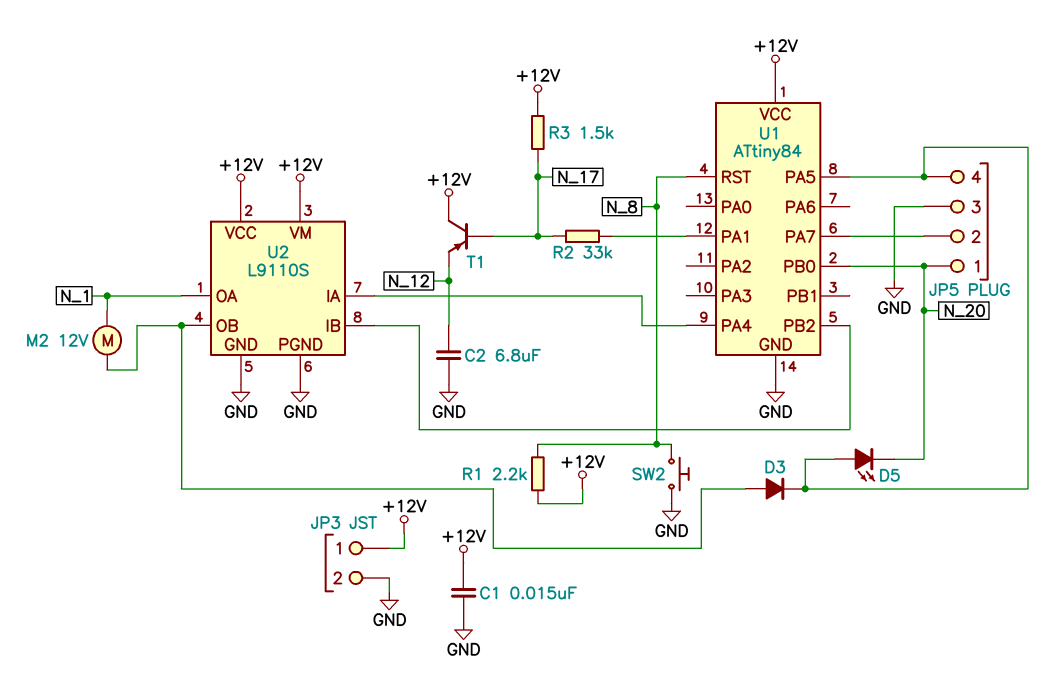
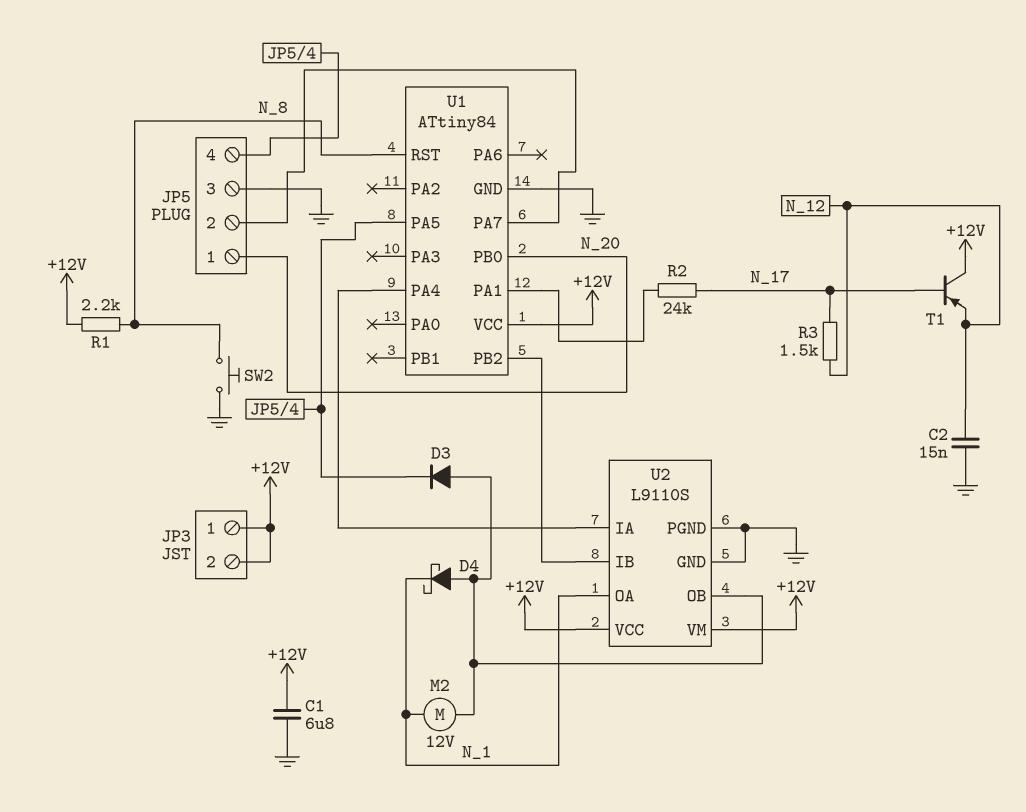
C1: 15nF (+12V, GND) -> 6.8uF (+12V, GND)
C2: 6.8uF (GND, N_12) -> 15nF (GND, N_12)
D4: none -> schottky (A U2/OB, K N_1)
D5: LED (A JP5/4, K N_20) -> none
JP3 pin 2: GND -> +12V
R2: 33k (N_17, U1/PA1) -> 24k (N_17, U1/PA1)
R3: 1.5k (+12V, N_17) -> 1.5k (N_12, N_17)

